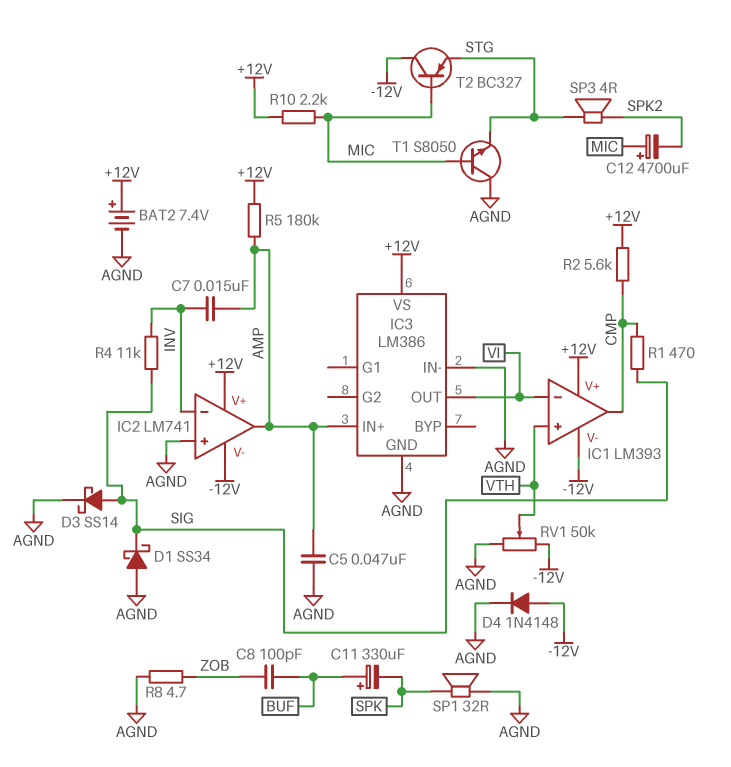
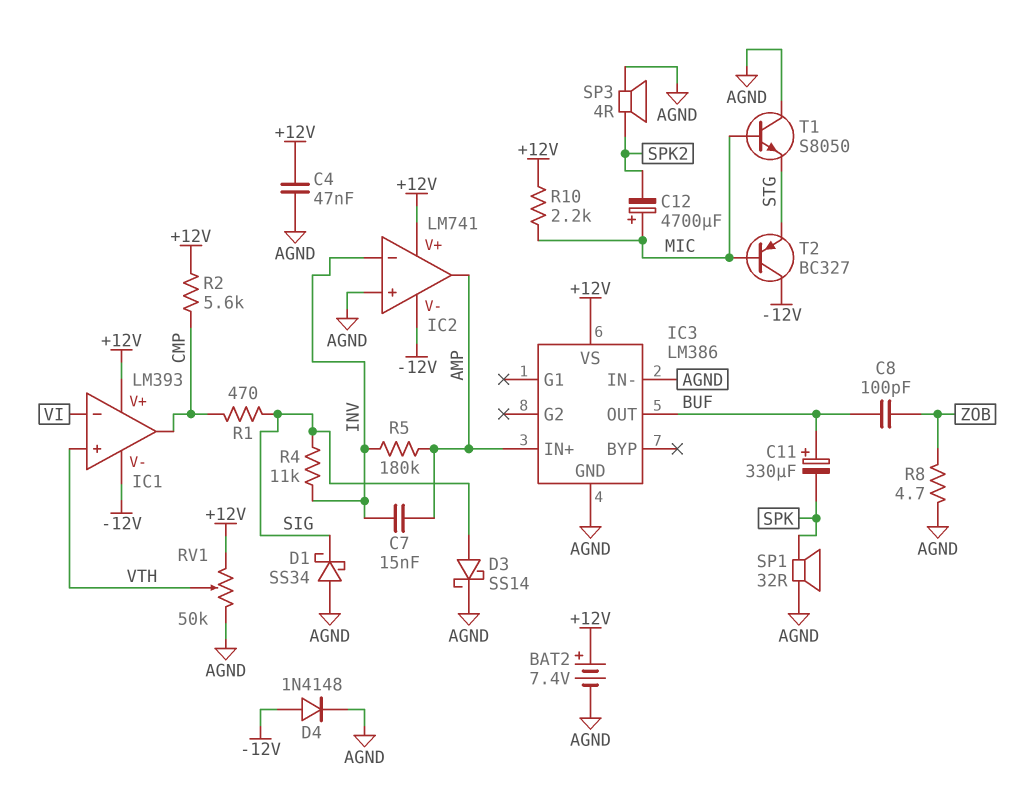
C4: none -> 47nF (+12V, AGND)
C5: 47nF (AGND, AMP) -> none
IC3 pin OUT: VI -> BUF
R5: 180k (+12V, AMP) -> 180k (AMP, INV)
RV1: 50k (-12V, AGND, wiper VTH) -> 50k (+12V, AGND, wiper VTH)
SP3: speaker 4R (SPK2, STG) -> speaker 4R (AGND, SPK2)

